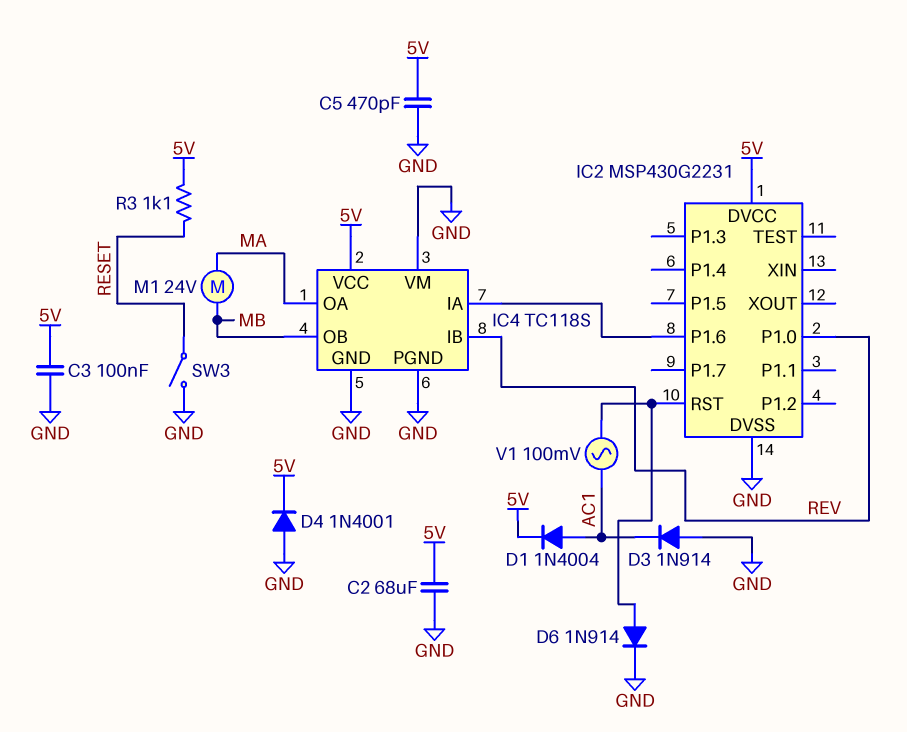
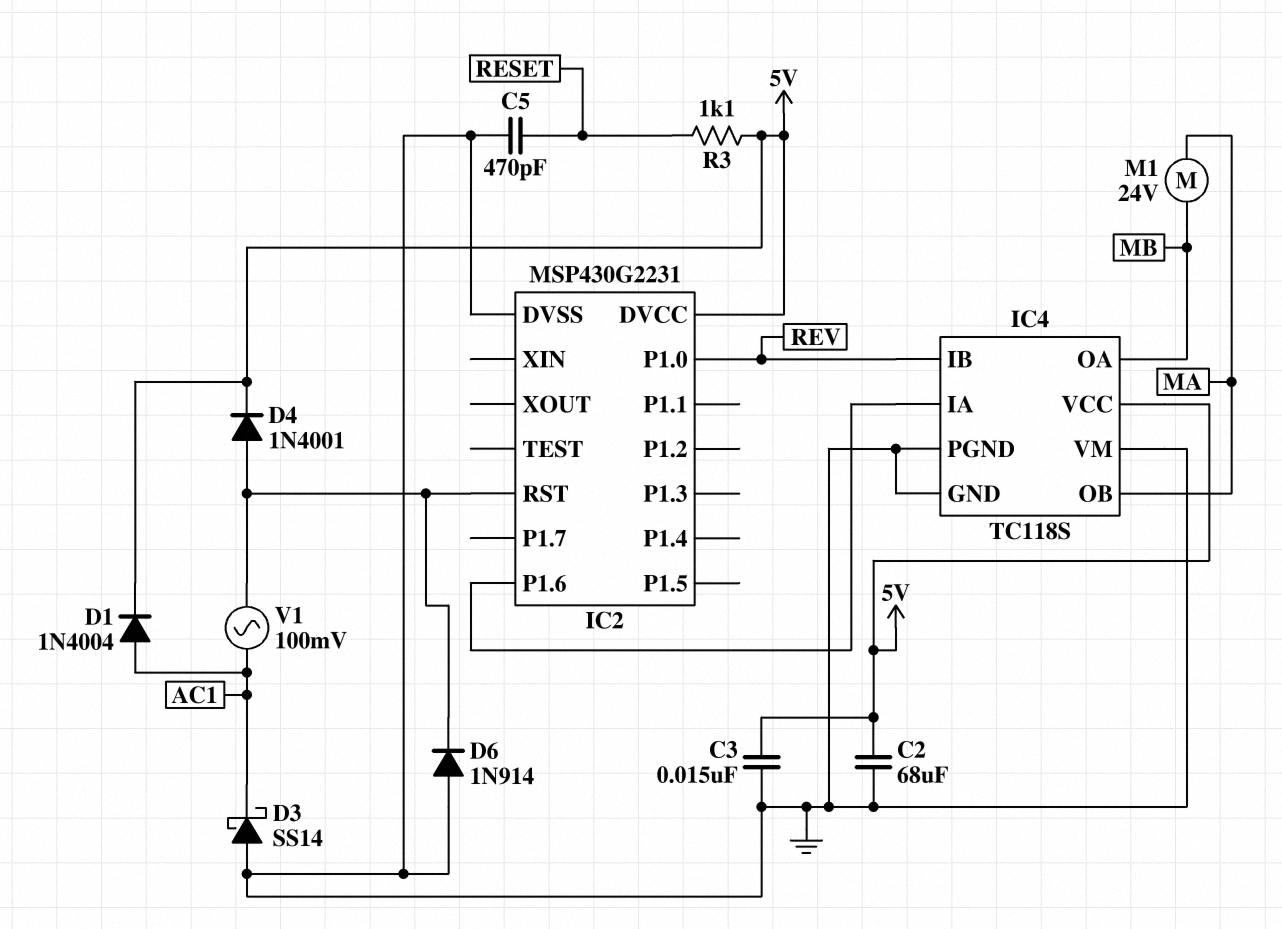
C3: 100nF (5V, GND) -> 15nF (5V, GND)
C5: 470pF (5V, GND) -> 470pF (GND, RESET)
D3: diode 1N914 (A GND, K AC1) -> schottky SS14 (A GND, K AC1)
D4: diode 1N4001 (A GND, K 5V) -> diode 1N4001 (A IC2/RST, K 5V)
D6: diode 1N914 (A IC2/RST, K GND) -> diode 1N914 (A GND, K IC2/RST)
IC4 pin OA: MA -> MB
IC4 pin OB: MB -> MA
SW3: switch (GND, RESET) -> none

